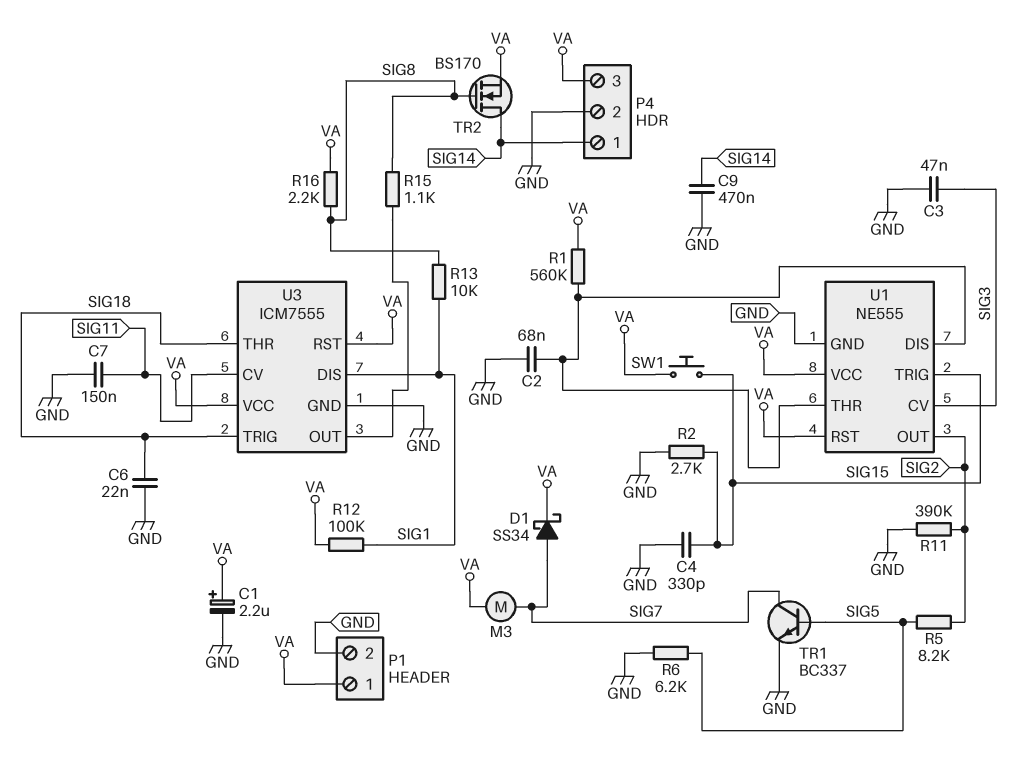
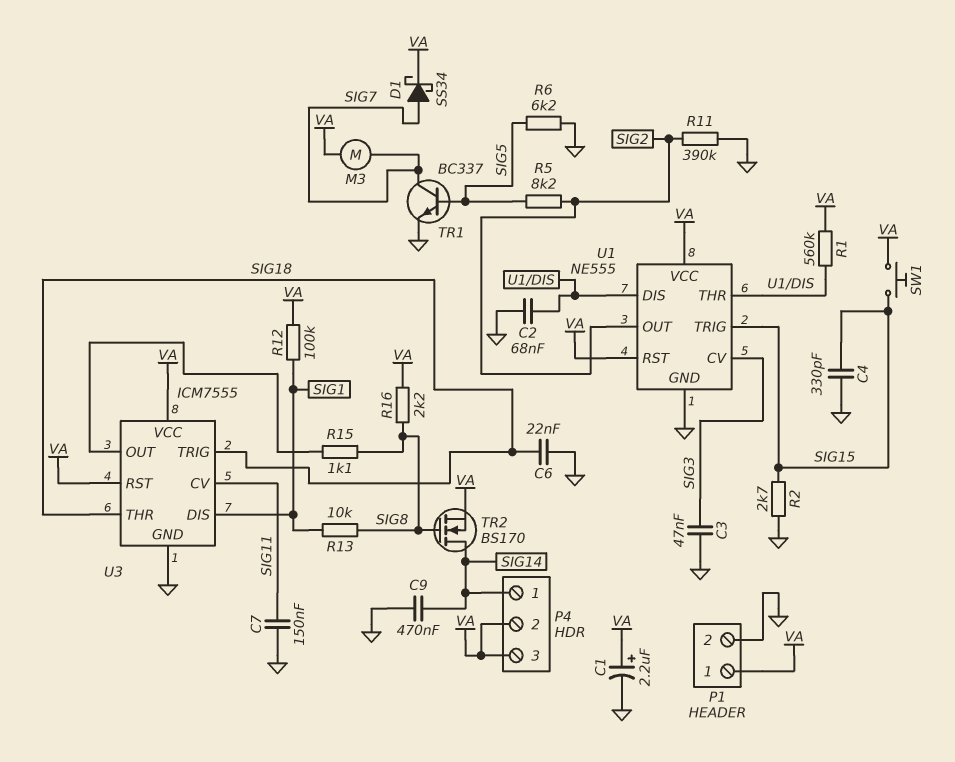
P4 pin 2: GND -> VA

